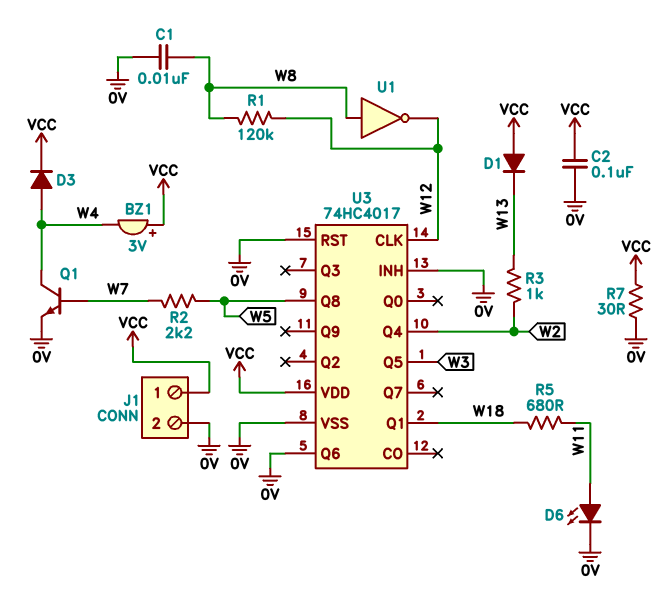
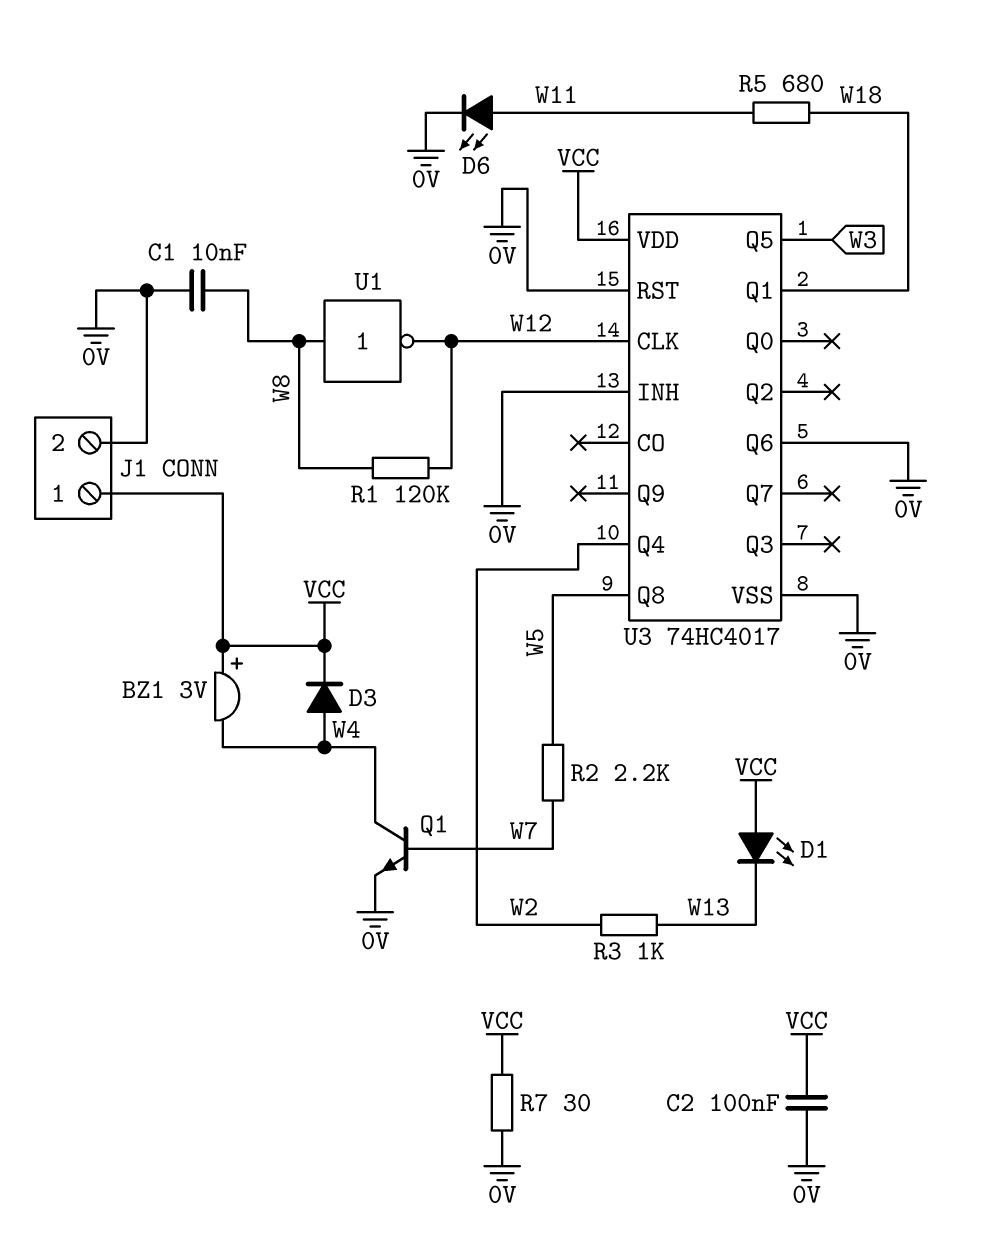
D1: diode (A VCC, K W13) -> LED (A VCC, K W13)

